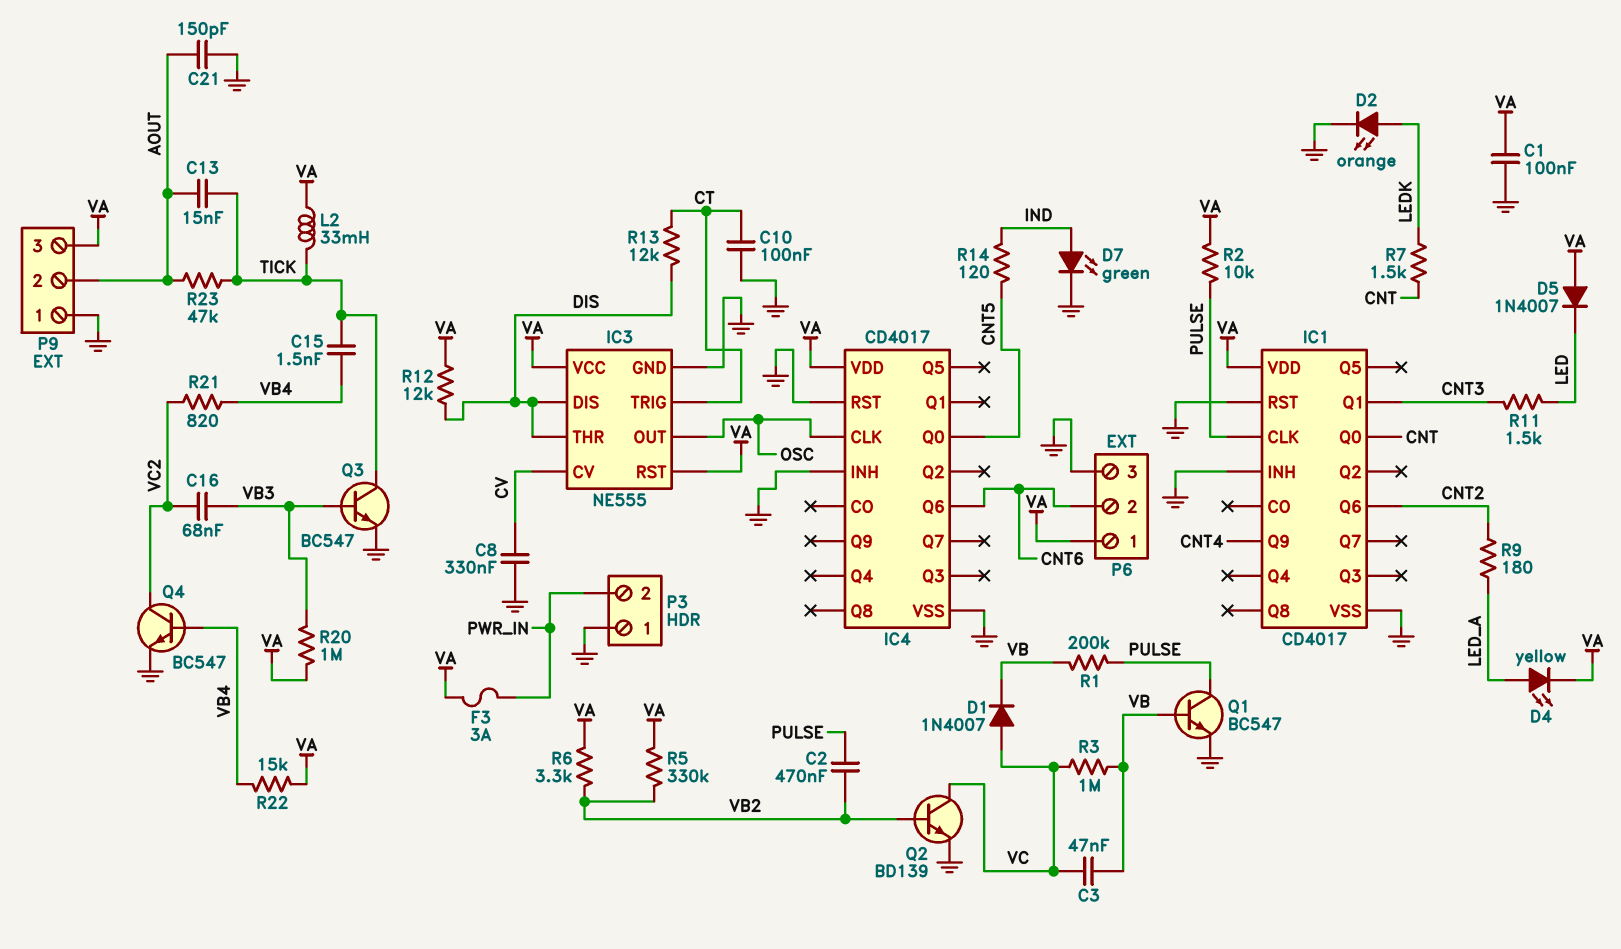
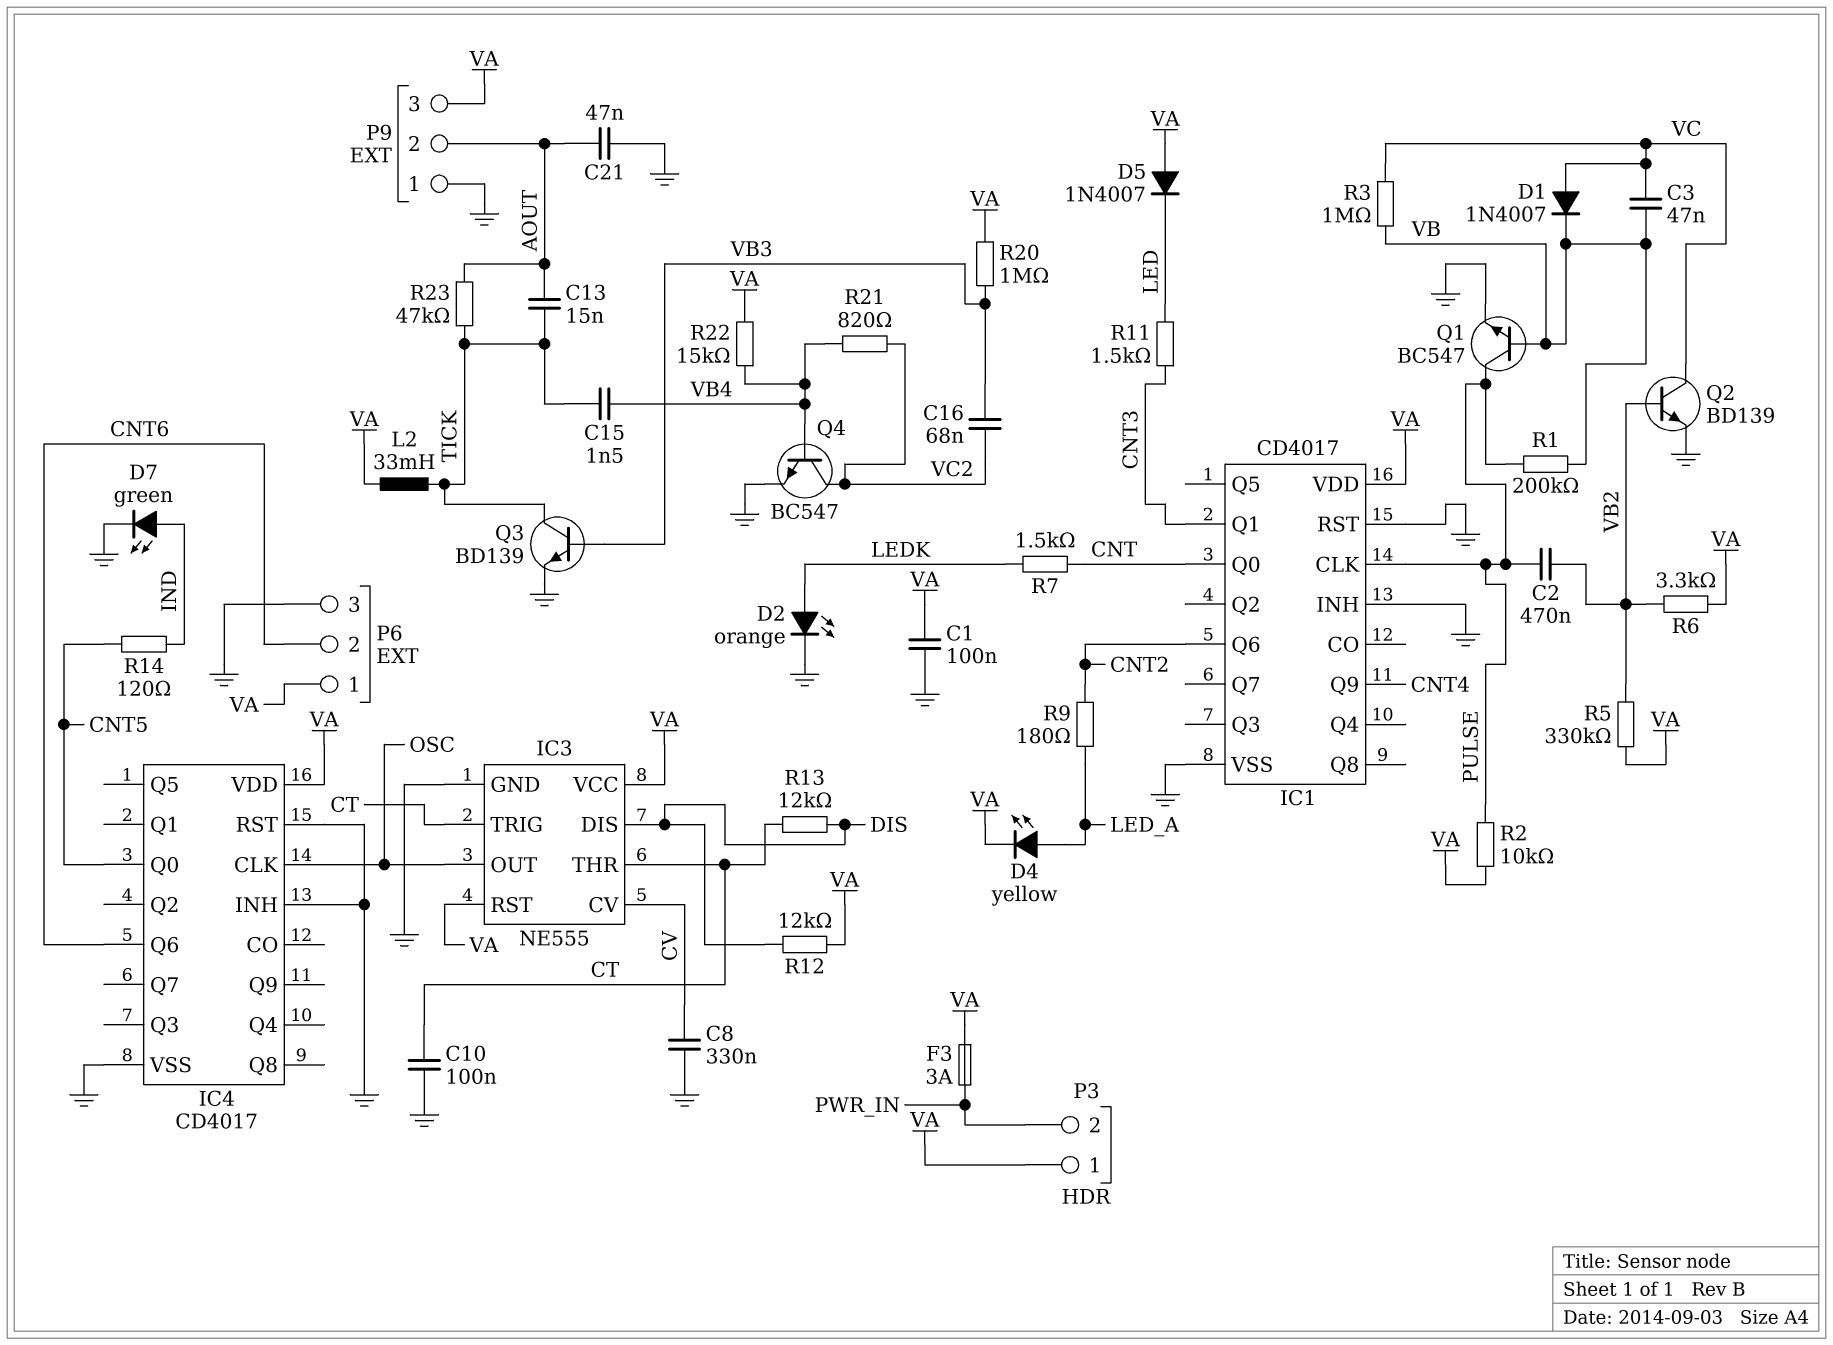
C21: 150pF (AOUT, GND) -> 47nF (AOUT, GND)
IC3 pin THR: DIS -> CT
P3 pin 1: GND -> VA
Q3: NPN BC547 (B VB3, C TICK, E GND) -> NPN BD139 (B VB3, C TICK, E GND)

